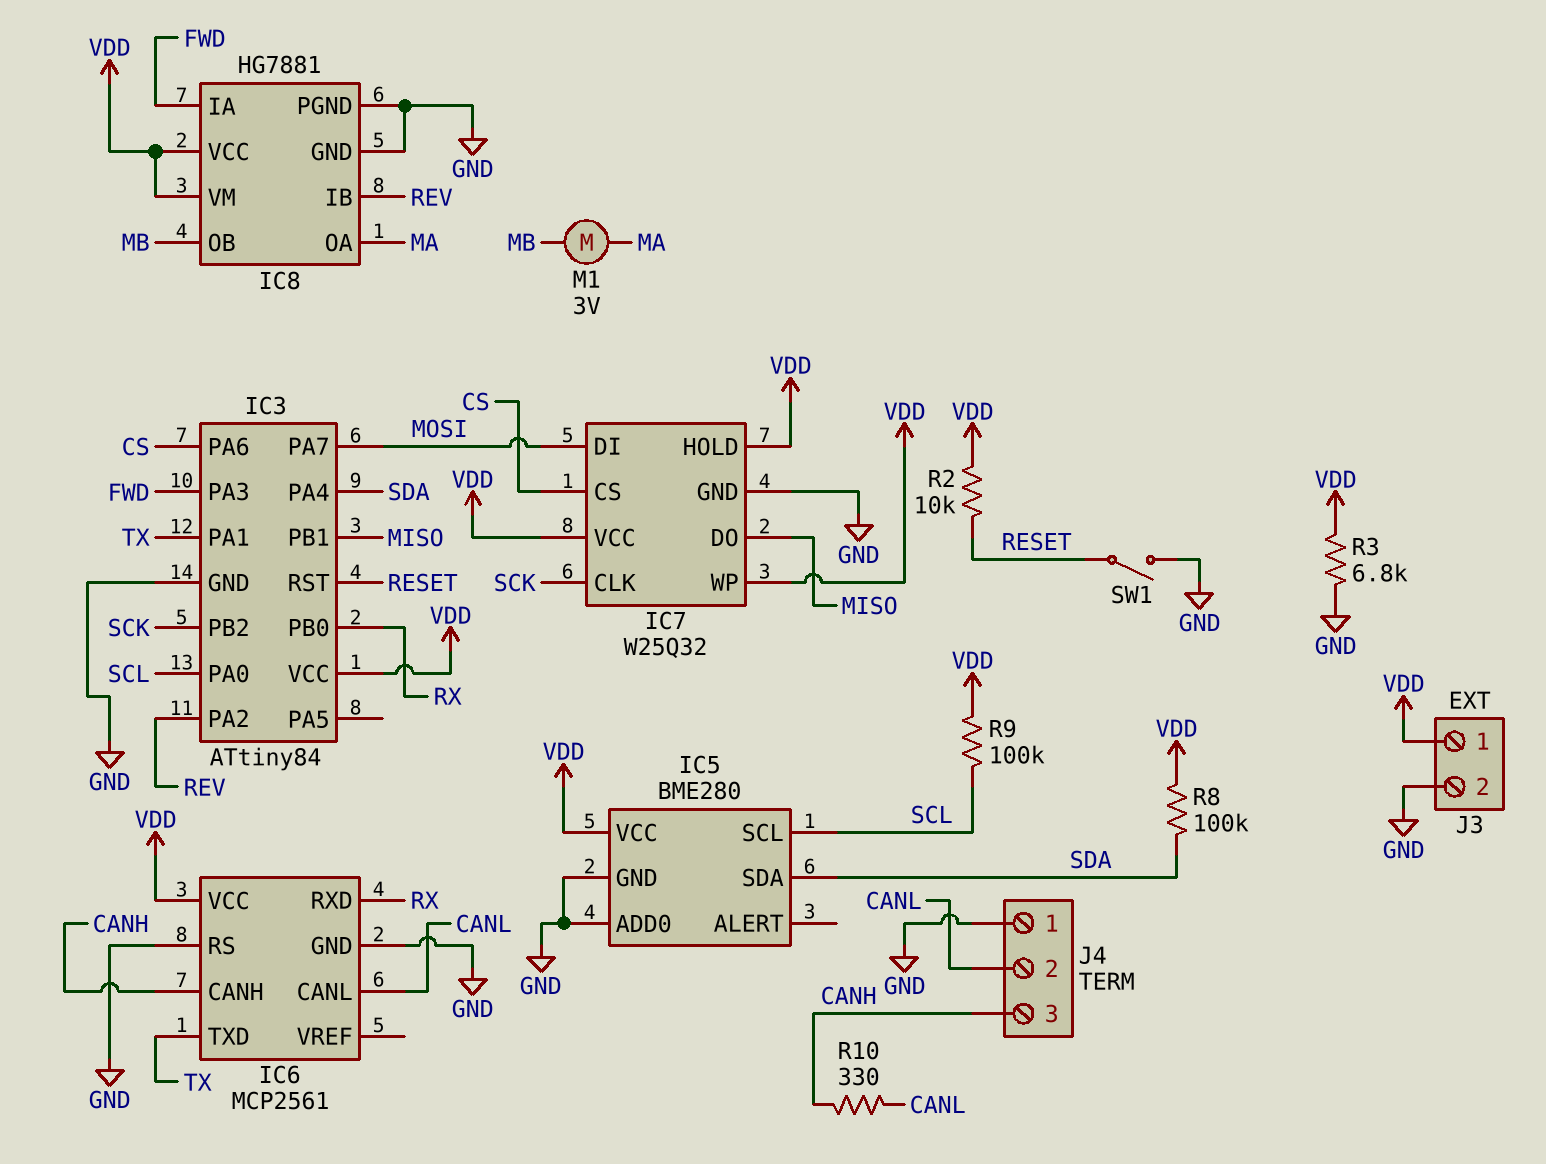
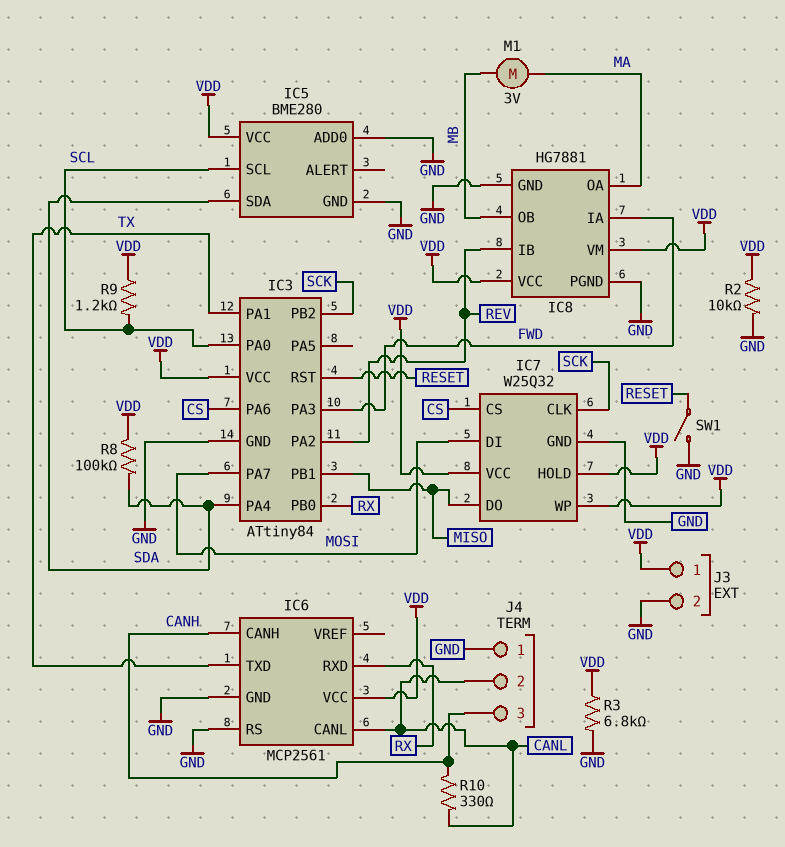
R2: 10k (RESET, VDD) -> 10k (GND, VDD)
R9: 100k (SCL, VDD) -> 1.2k (SCL, VDD)

